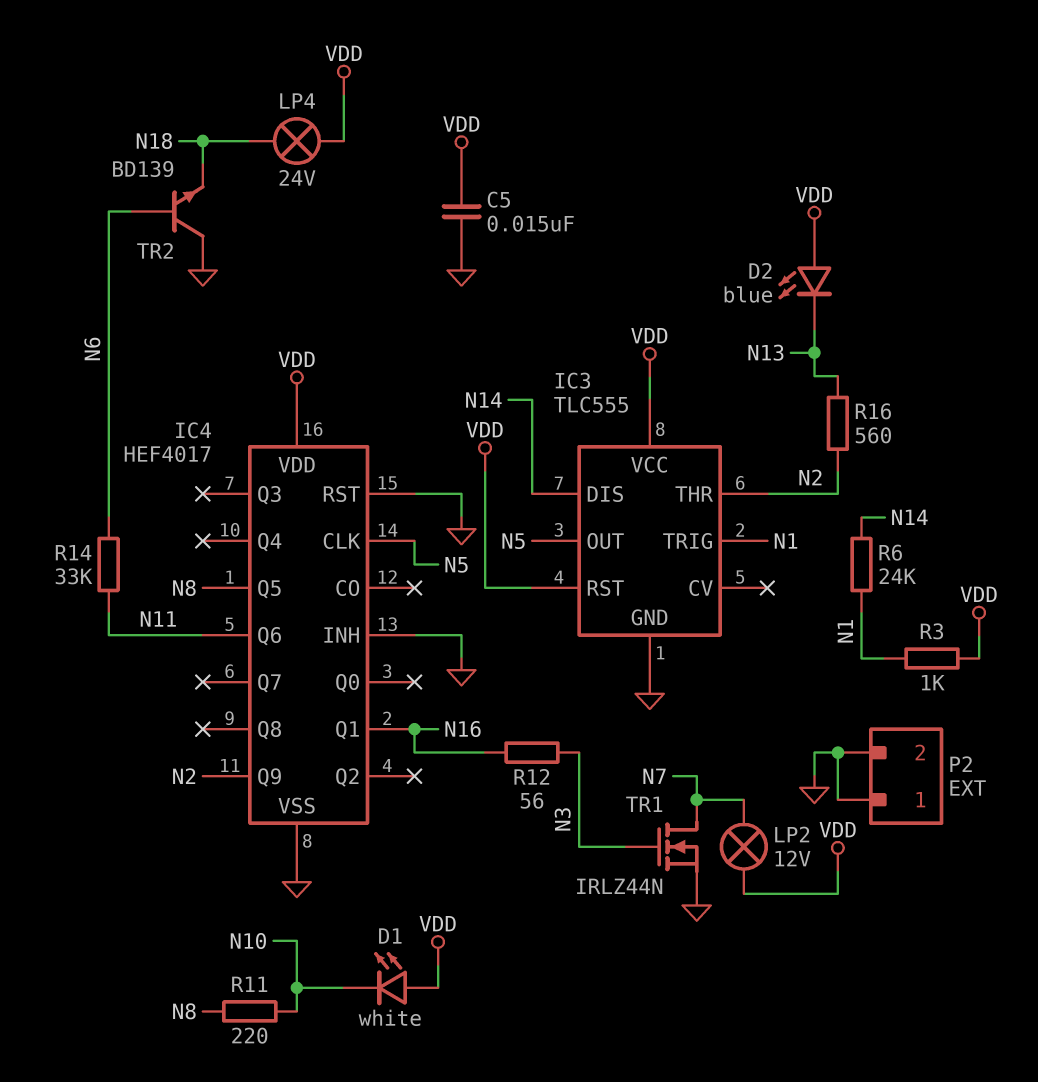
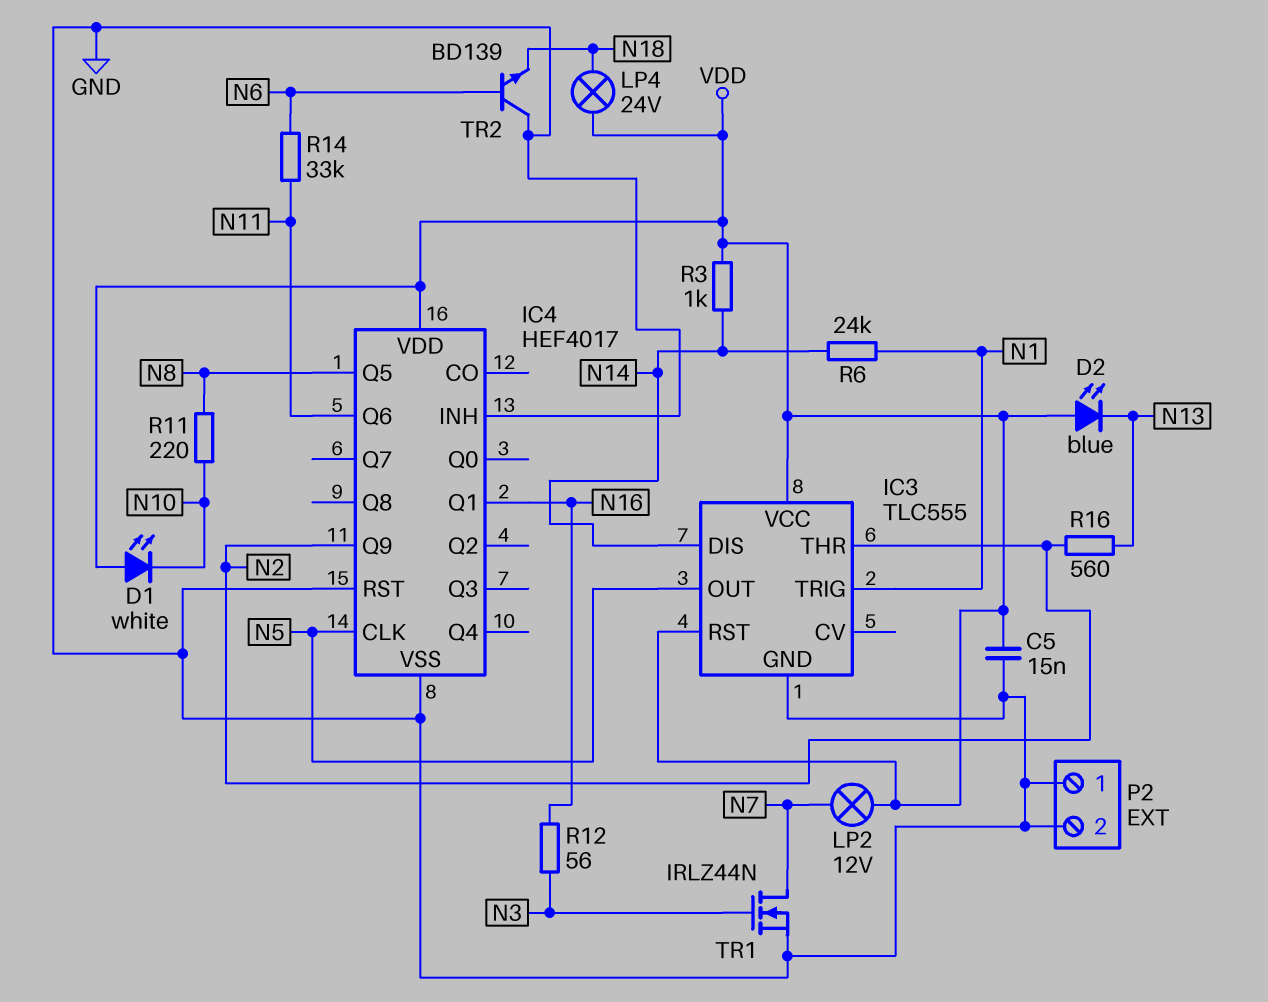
R3: 1k (N1, VDD) -> 1k (N14, VDD)

